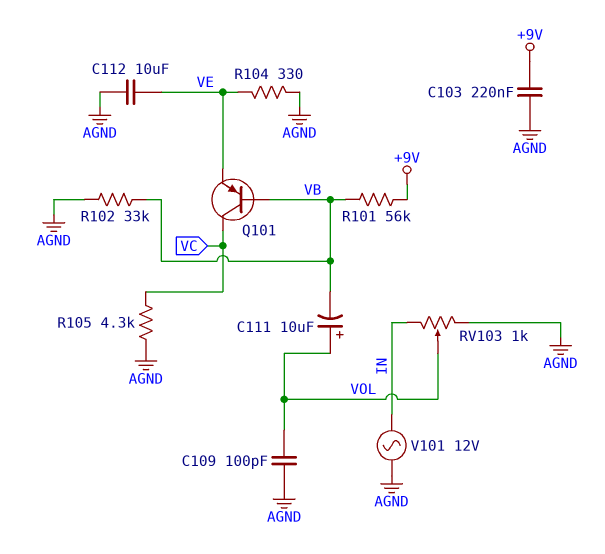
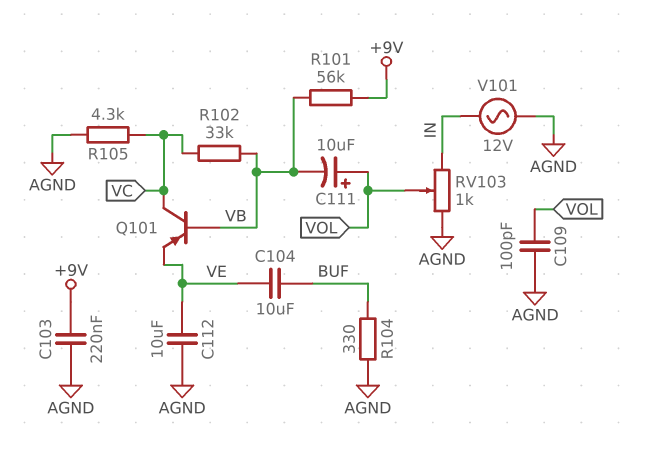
C104: none -> 10uF (BUF, VE)
R102: 33k (AGND, VB) -> 33k (VB, VC)
R104: 330 (AGND, VE) -> 330 (AGND, BUF)

